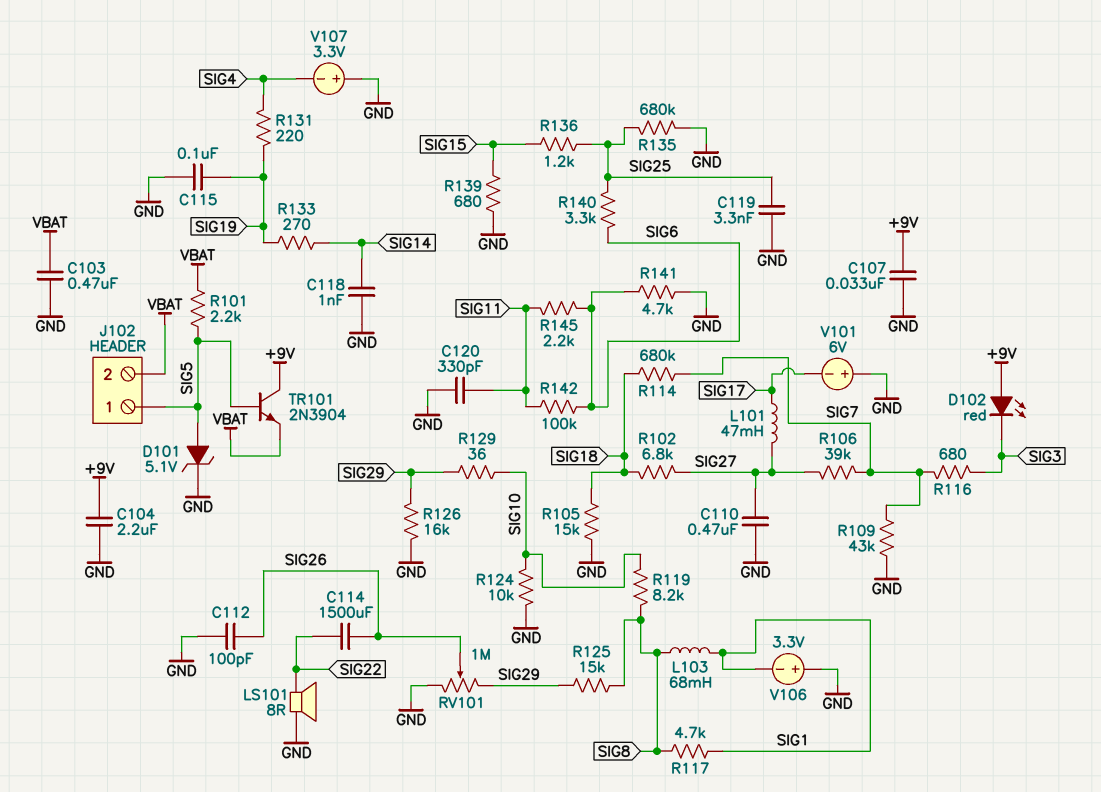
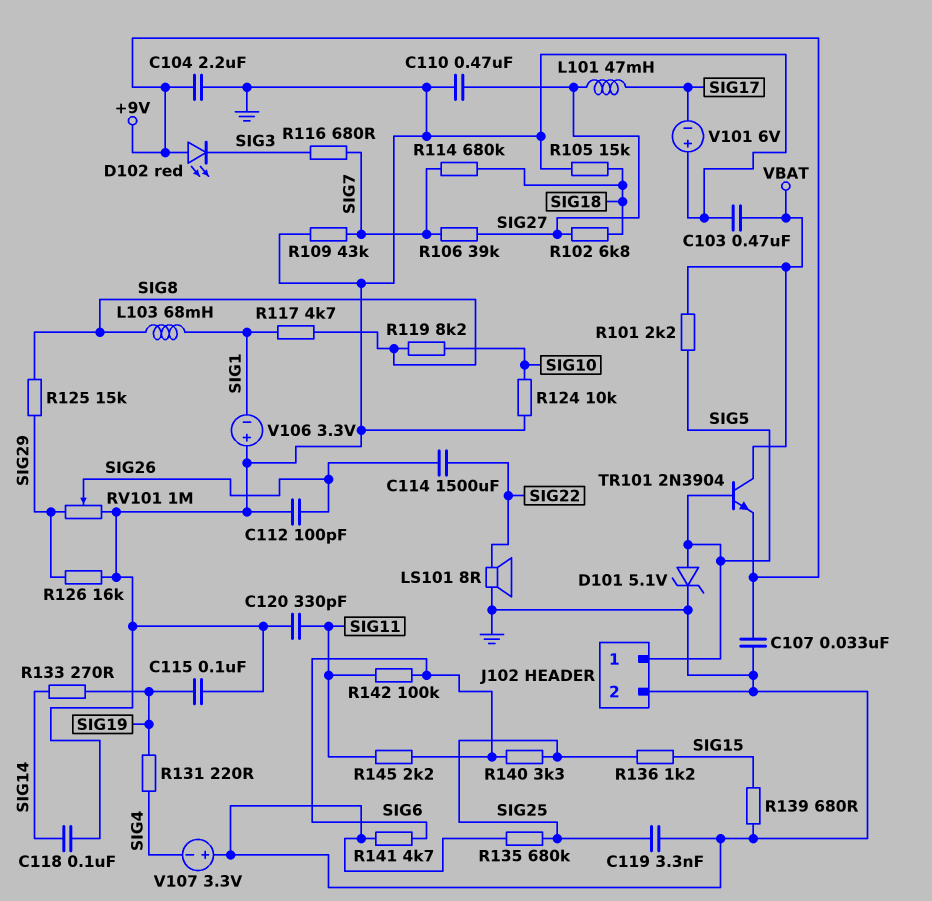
C118: 1nF (GND, SIG14) -> 100nF (GND, SIG14)
J102 pin 2: VBAT -> GND
R129: 36 (SIG10, SIG29) -> none
TR101: NPN 2N3904 (B SIG5, C +9V, E VBAT) -> NPN 2N3904 (B SIG5, C VBAT, E +9V)

